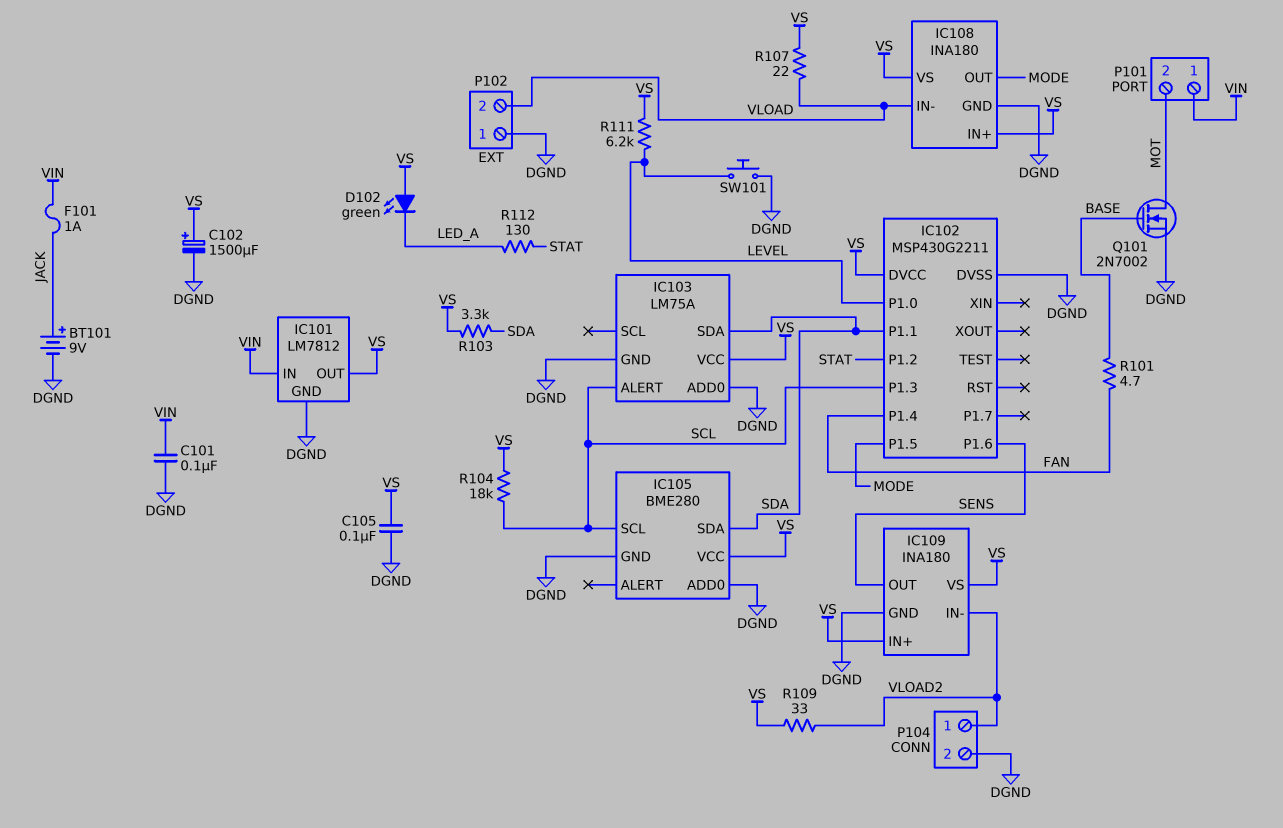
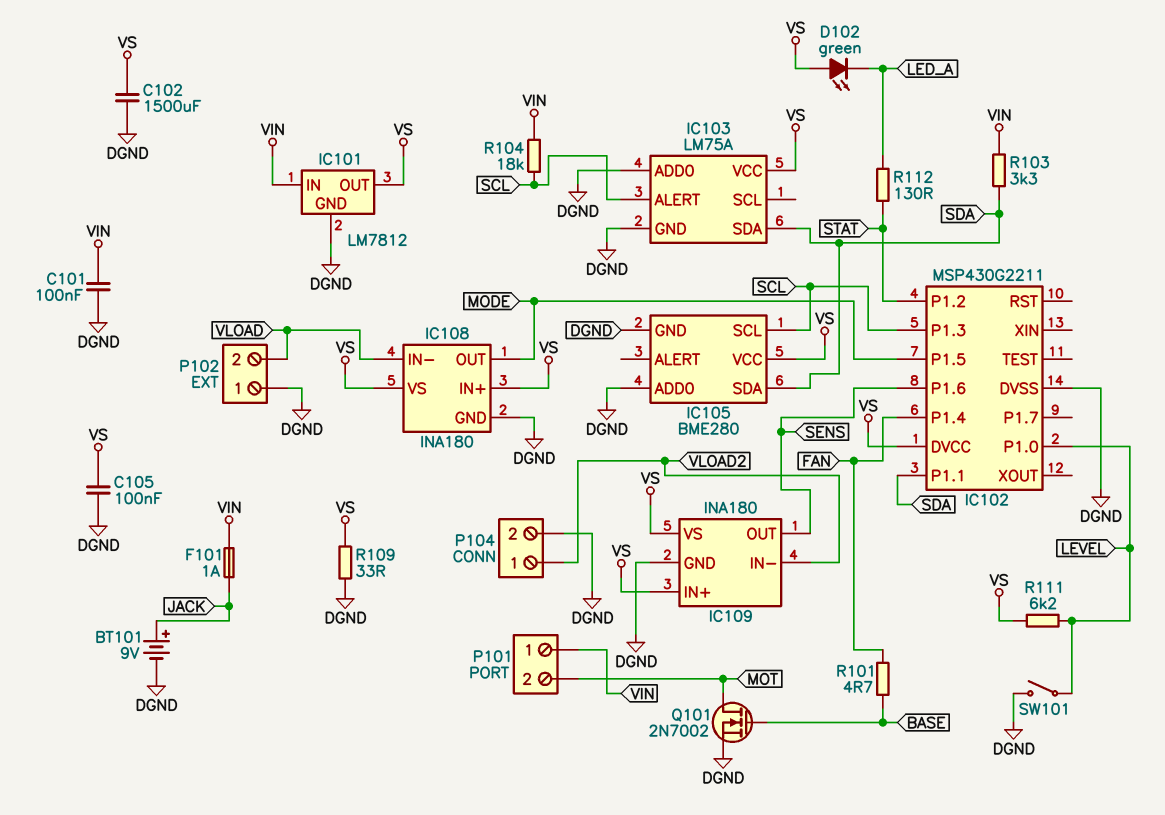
C102: 1500uF (plus VS, minus DGND) -> 1500uF (DGND, VS)
R103: 3.3k (SDA, VS) -> 3.3k (SDA, VIN)
R104: 18k (SCL, VS) -> 18k (SCL, VIN)
R107: 22 (VLOAD, VS) -> none
R109: 33 (VLOAD2, VS) -> 33 (DGND, VS)
SW101: button (DGND, LEVEL) -> switch (DGND, LEVEL)

